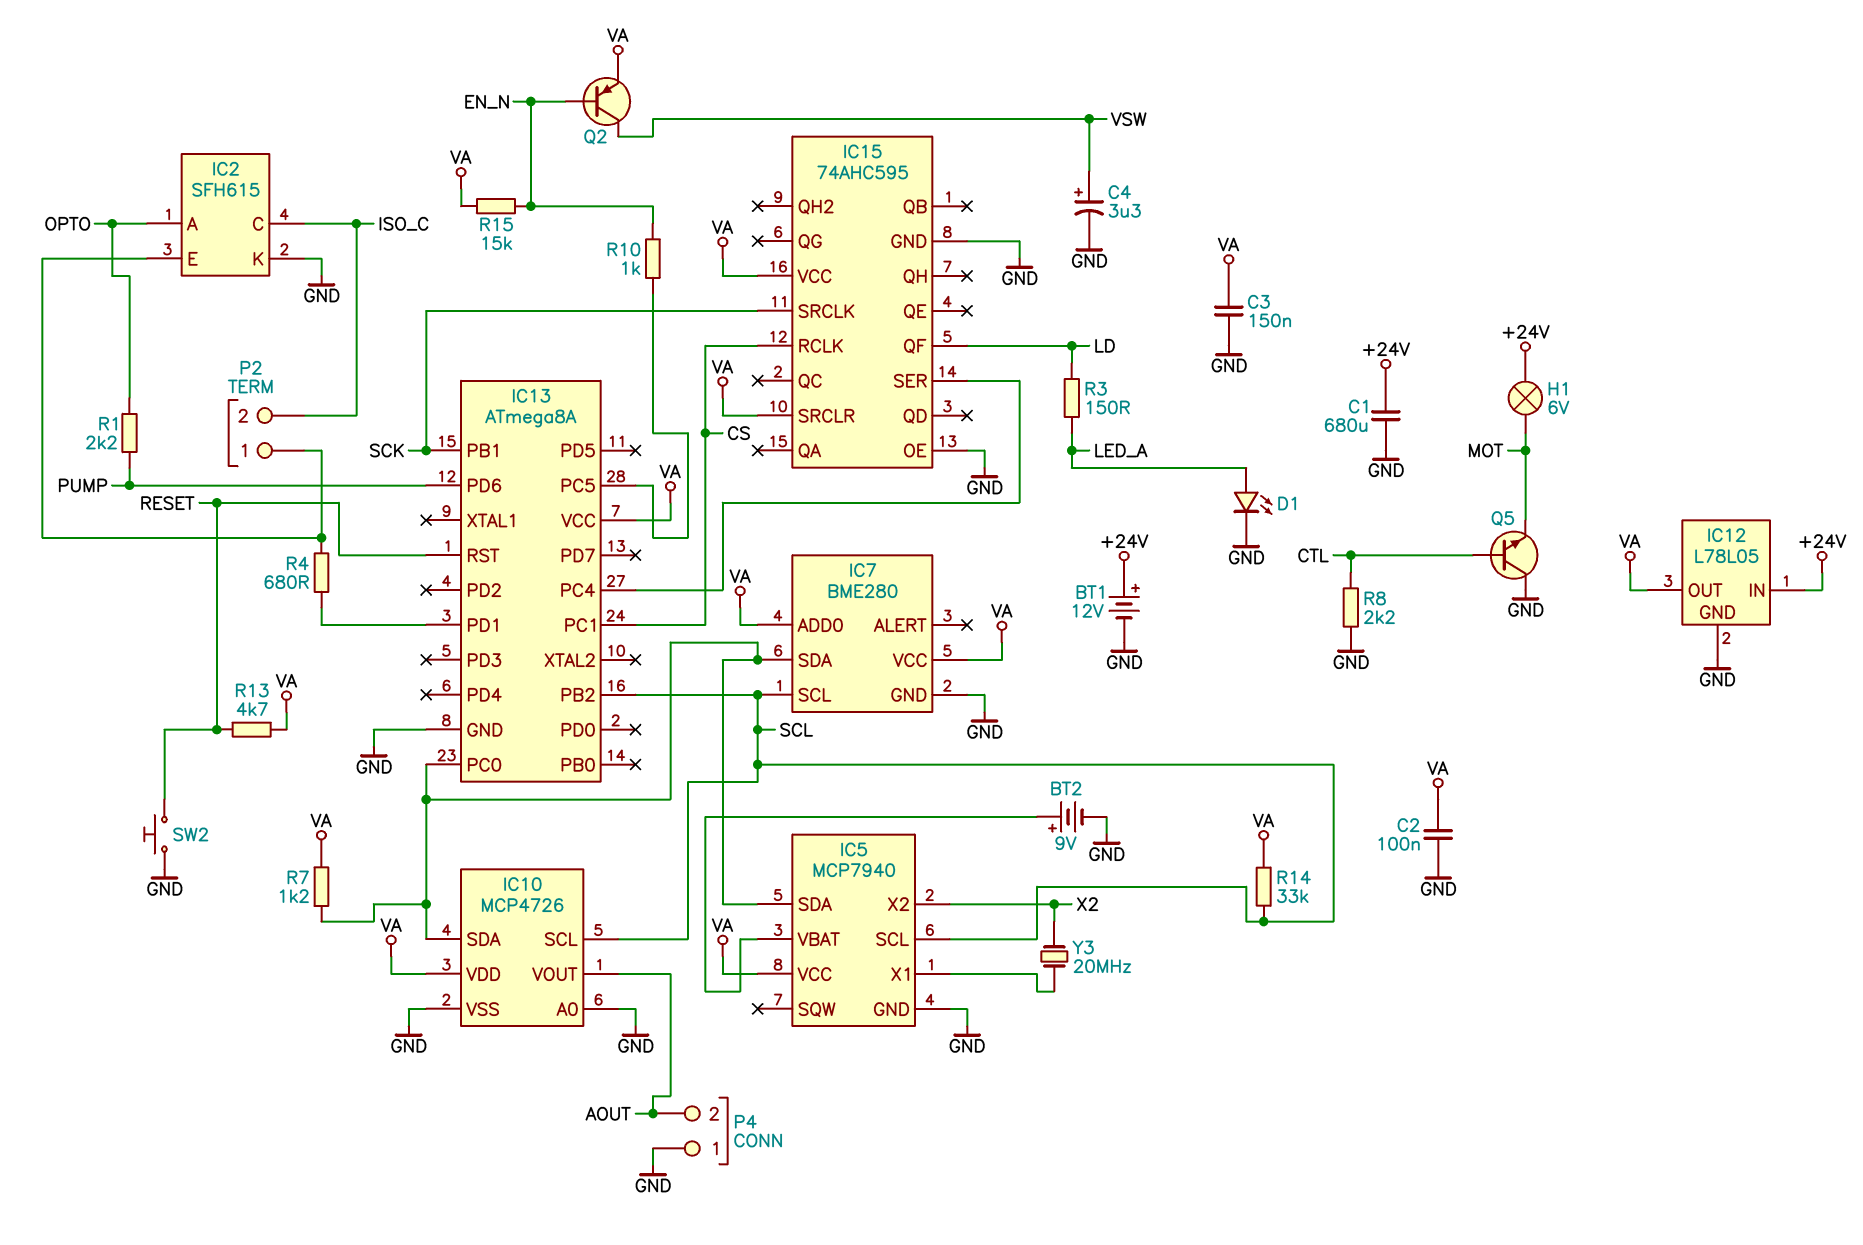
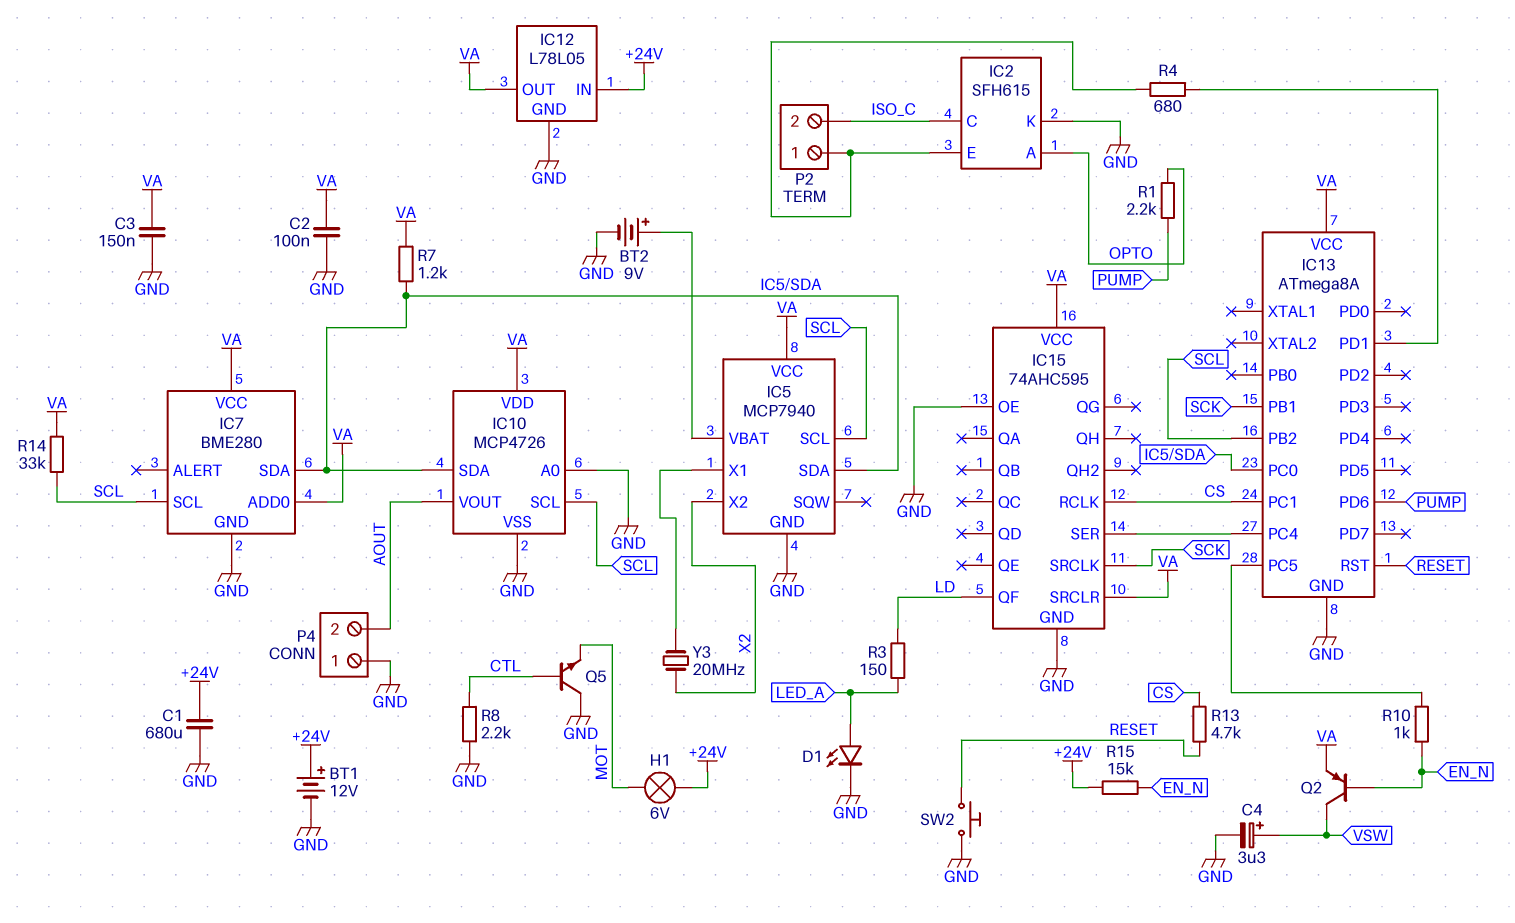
R13: 4.7k (RESET, VA) -> 4.7k (CS, RESET)
R15: 15k (EN_N, VA) -> 15k (+24V, EN_N)

